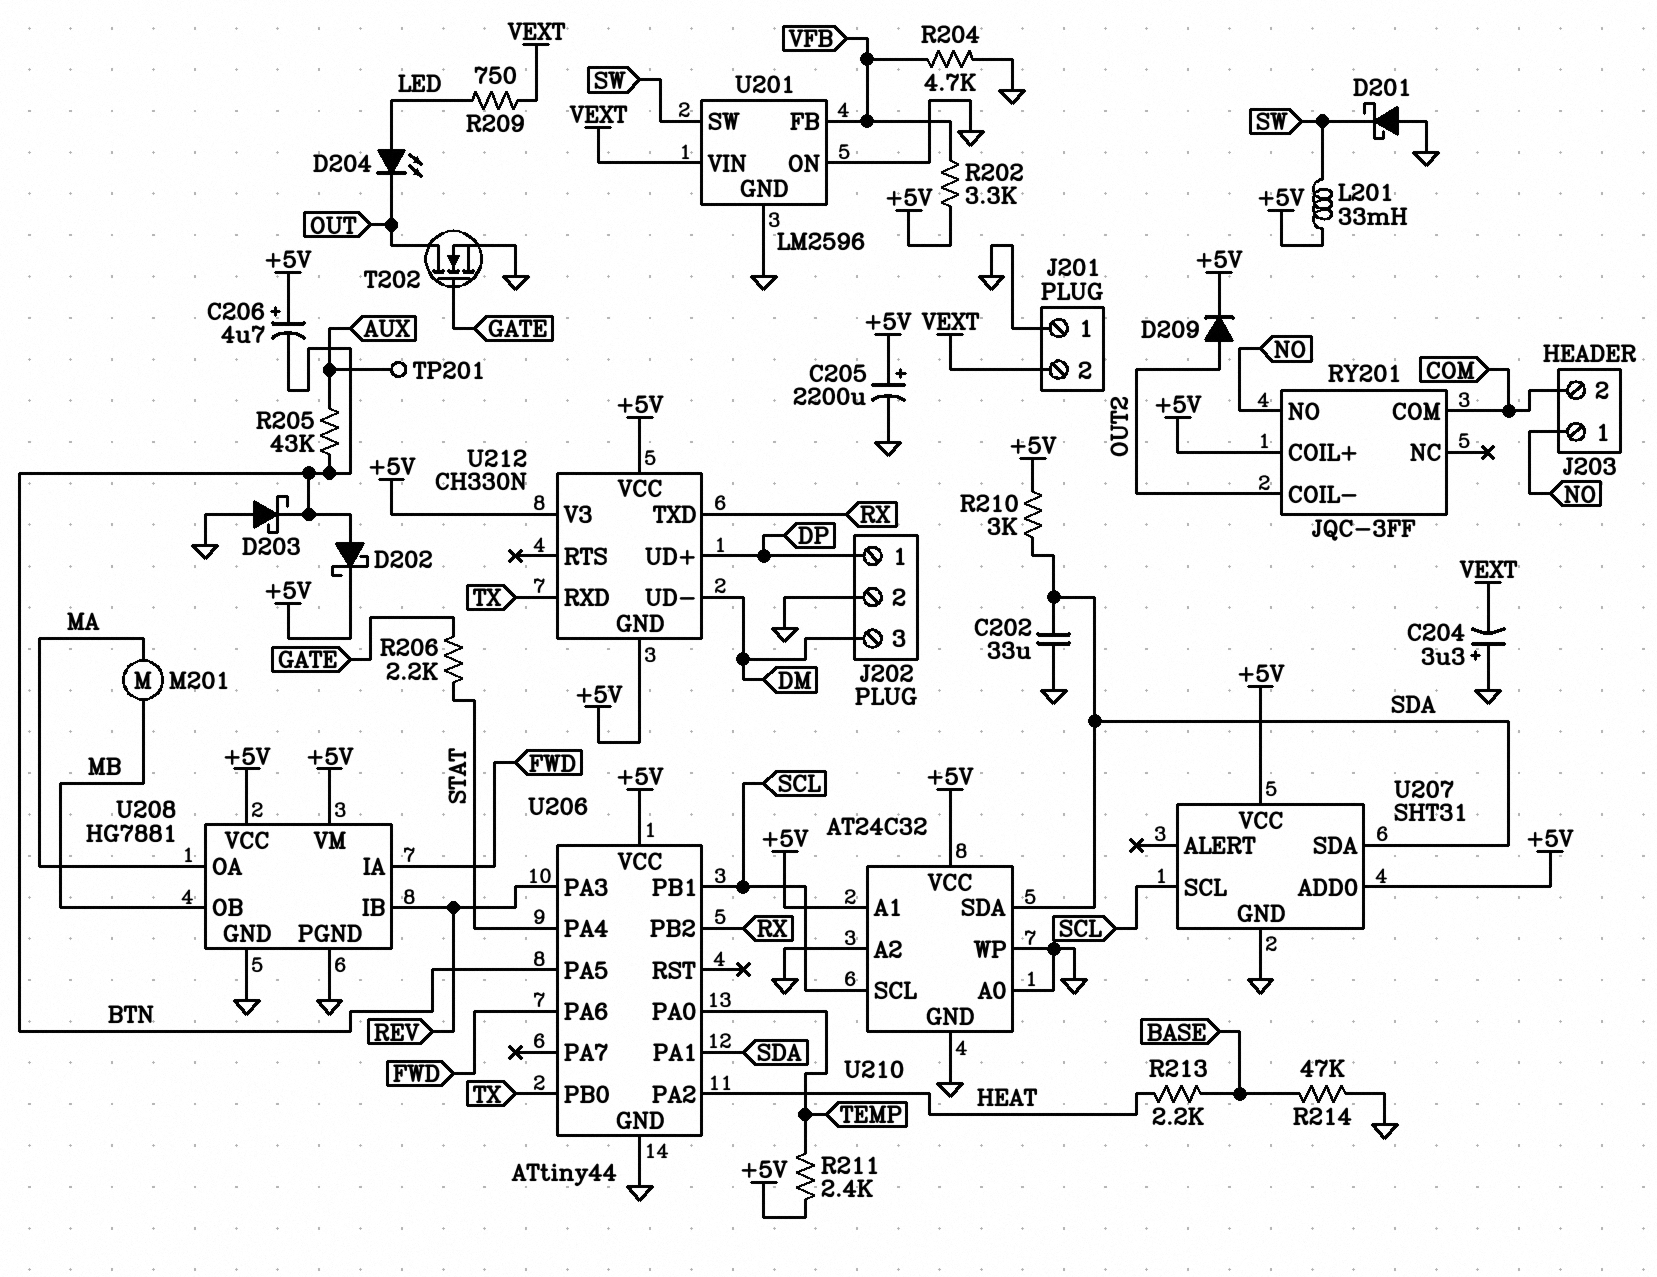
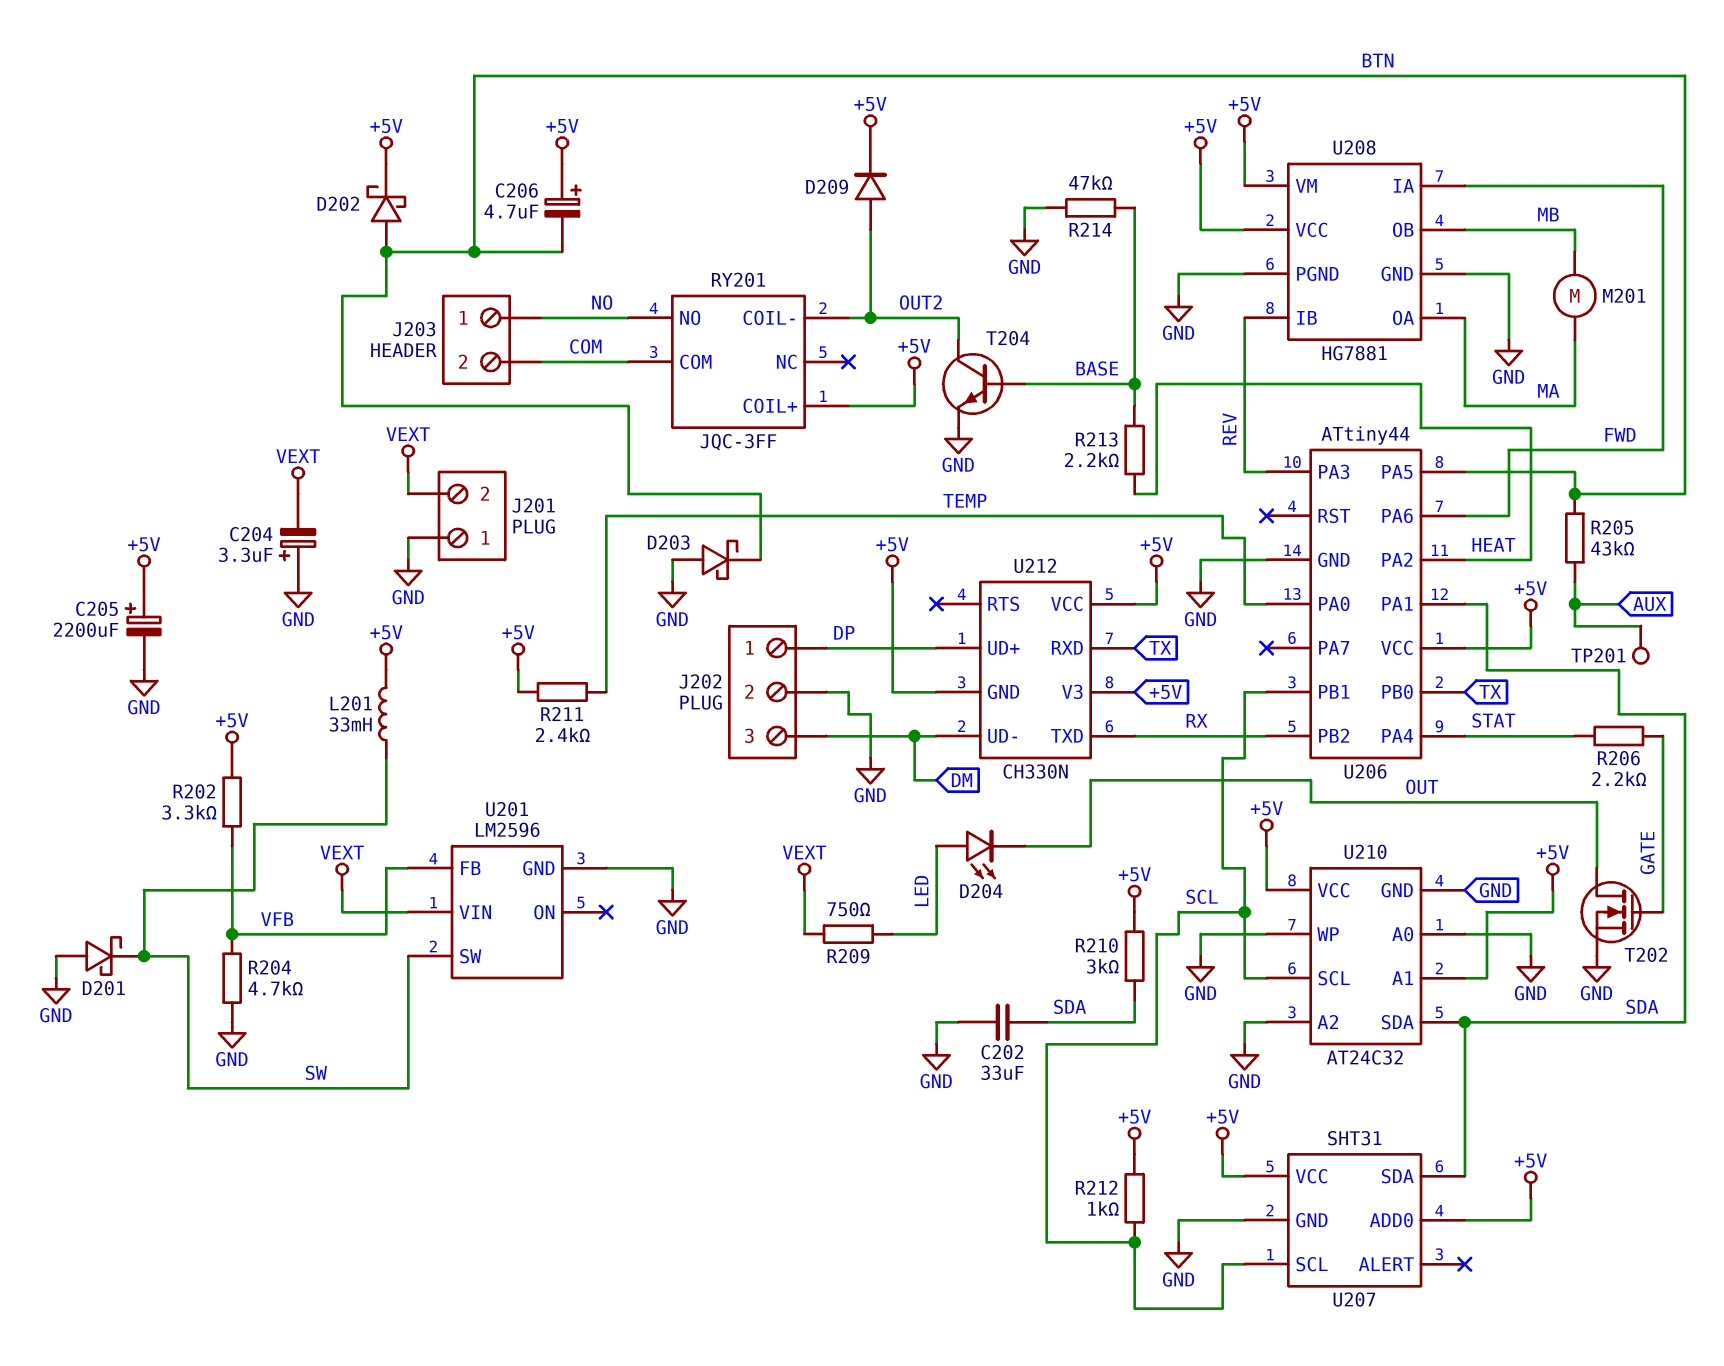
R212: none -> 1k (+5V, SCL)
T204: none -> NPN (B BASE, C OUT2, E GND)
U201 pin ON: GND -> none

